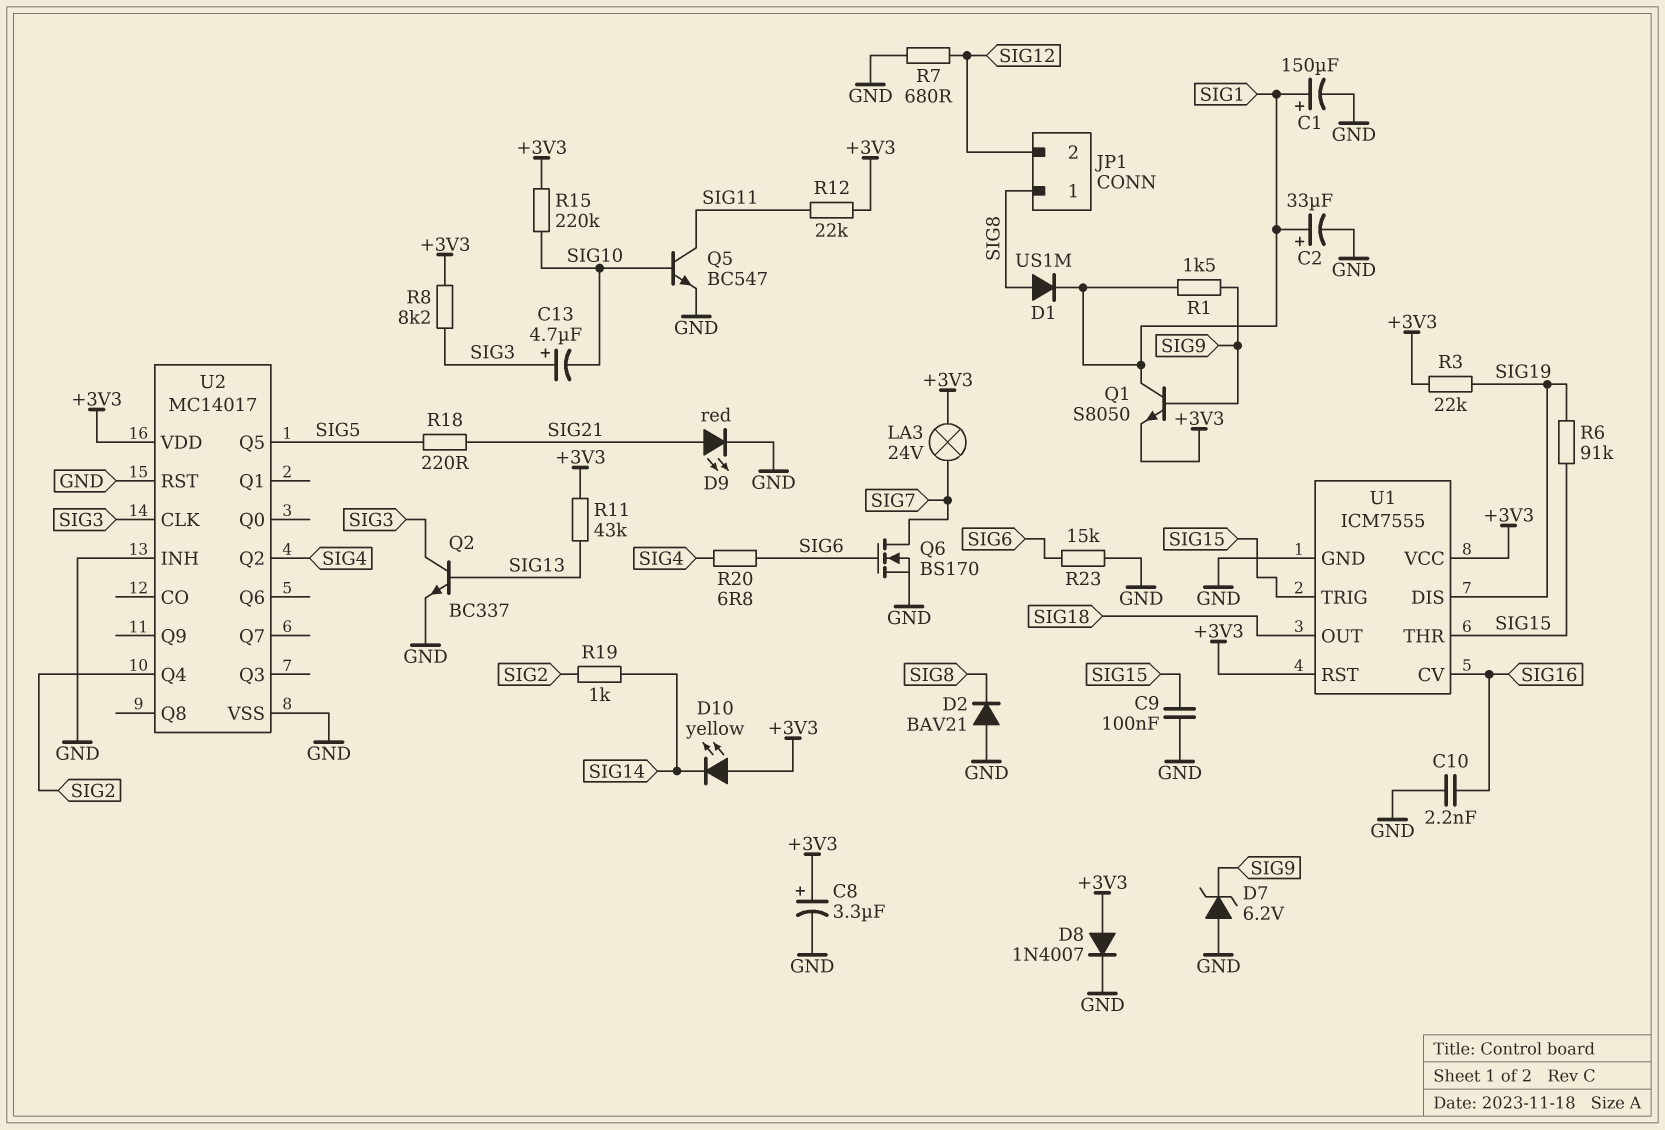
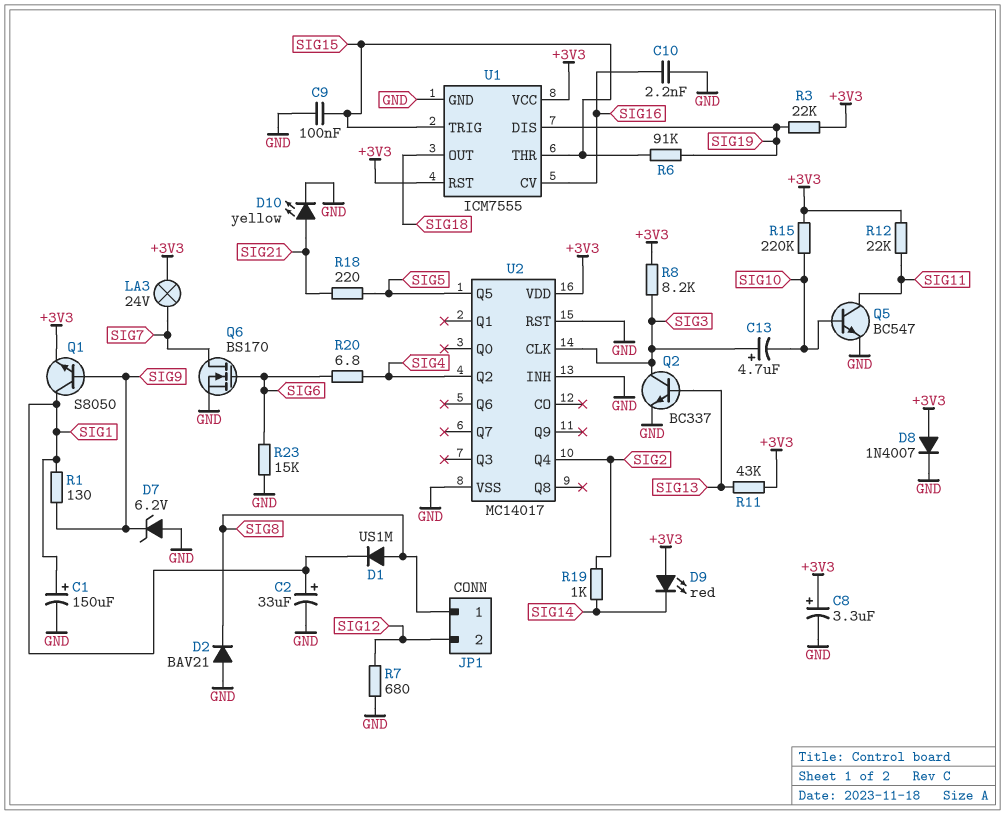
D9: LED red (A SIG21, K GND) -> LED red (A +3V3, K SIG14)
D10: LED yellow (A +3V3, K SIG14) -> LED yellow (A SIG21, K GND)
R1: 1.5k (SIG1, SIG9) -> 130 (SIG1, SIG9)

